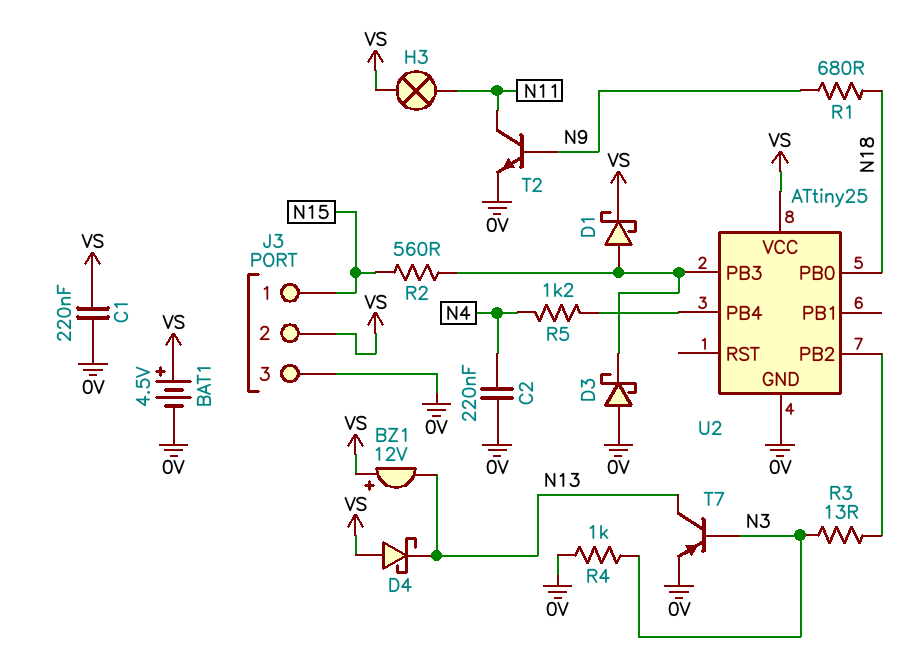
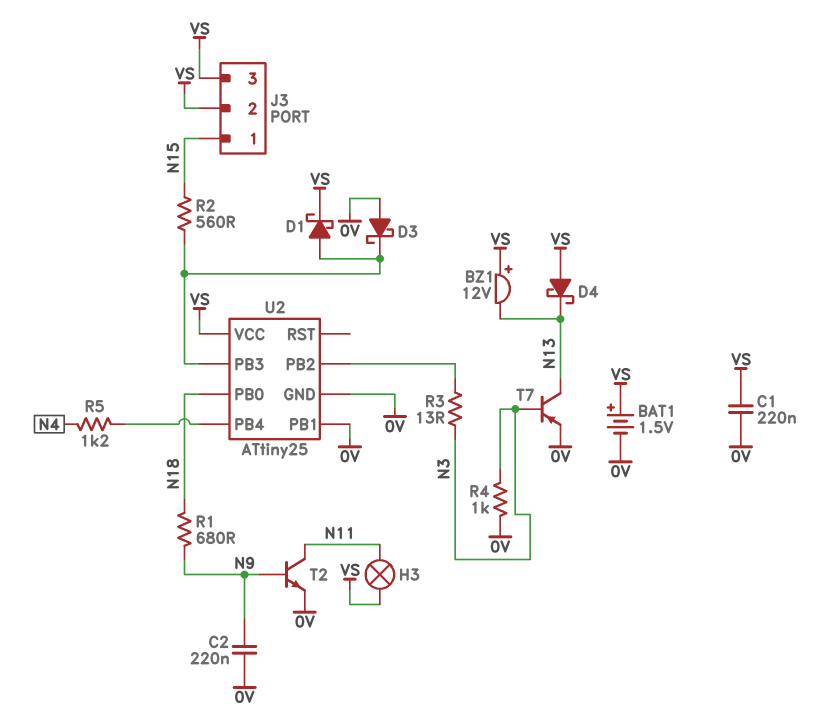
BAT1: 4.5V (plus VS, minus 0V) -> 1.5V (plus VS, minus 0V)
C2: 220nF (0V, N4) -> 220nF (0V, N9)
J3 pin 3: 0V -> VS
U2 pin PB1: none -> 0V

